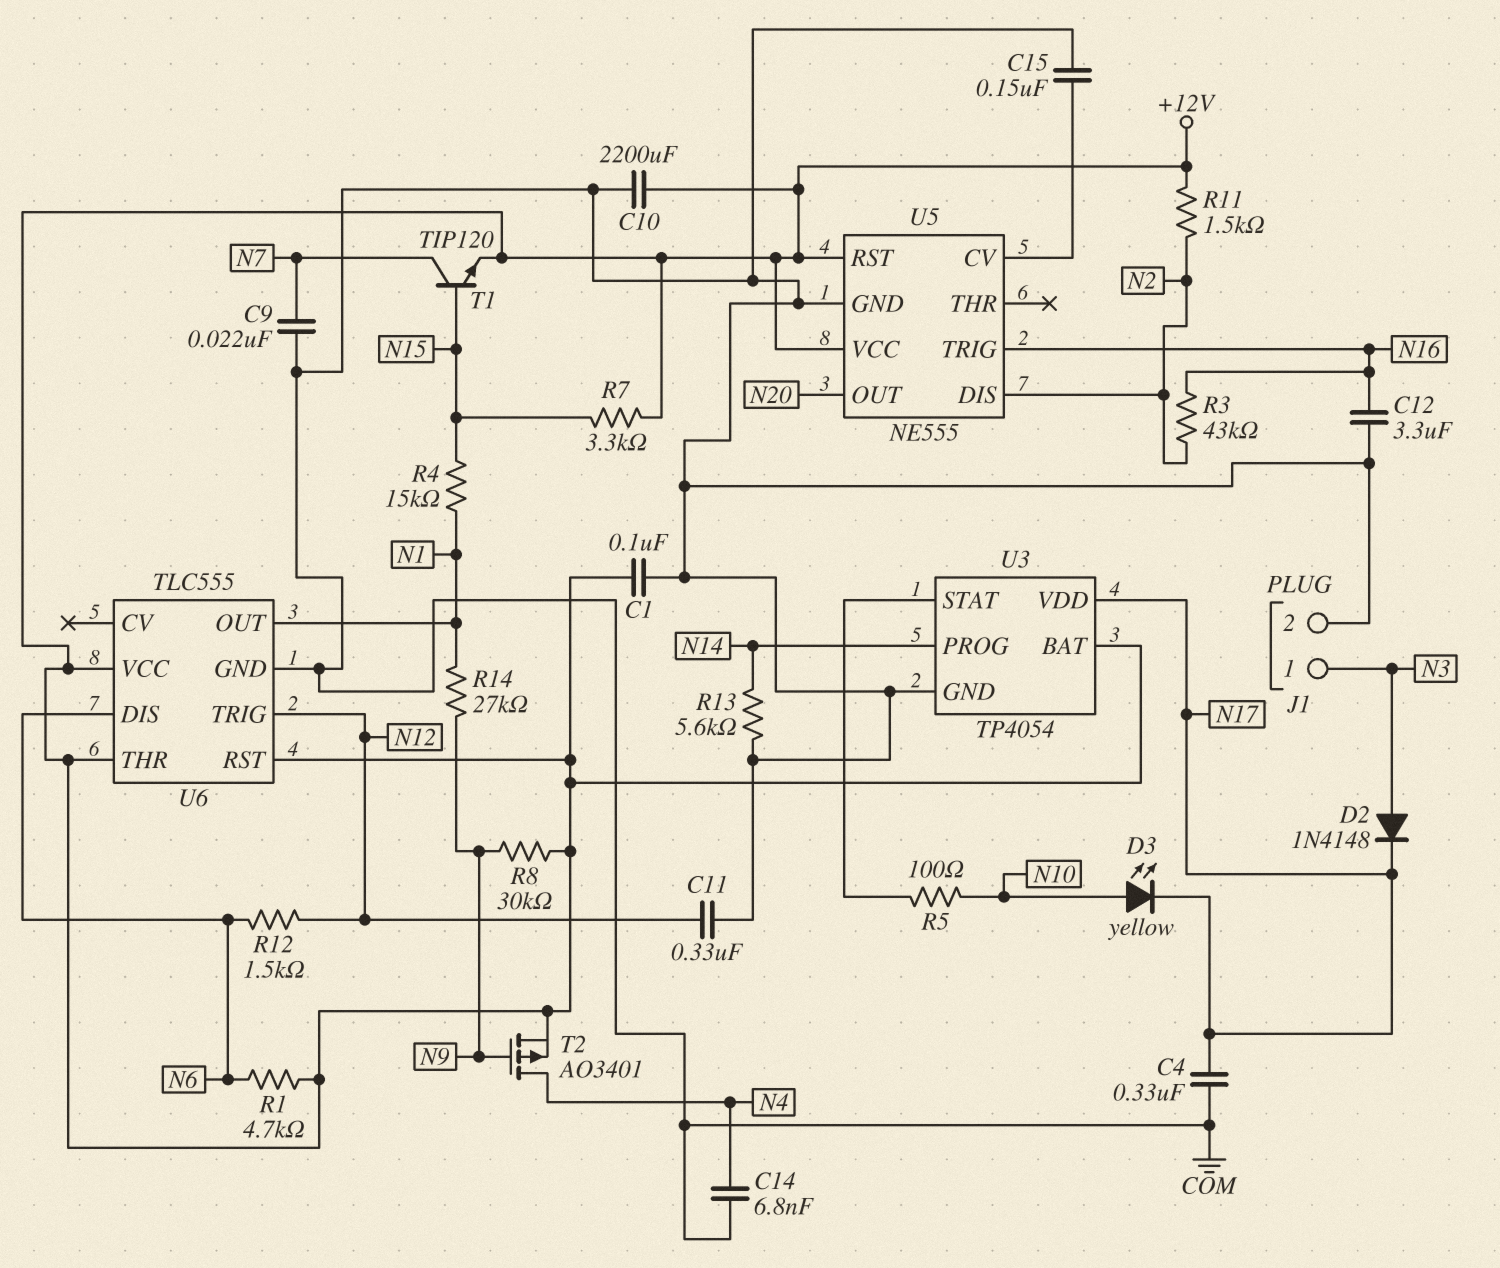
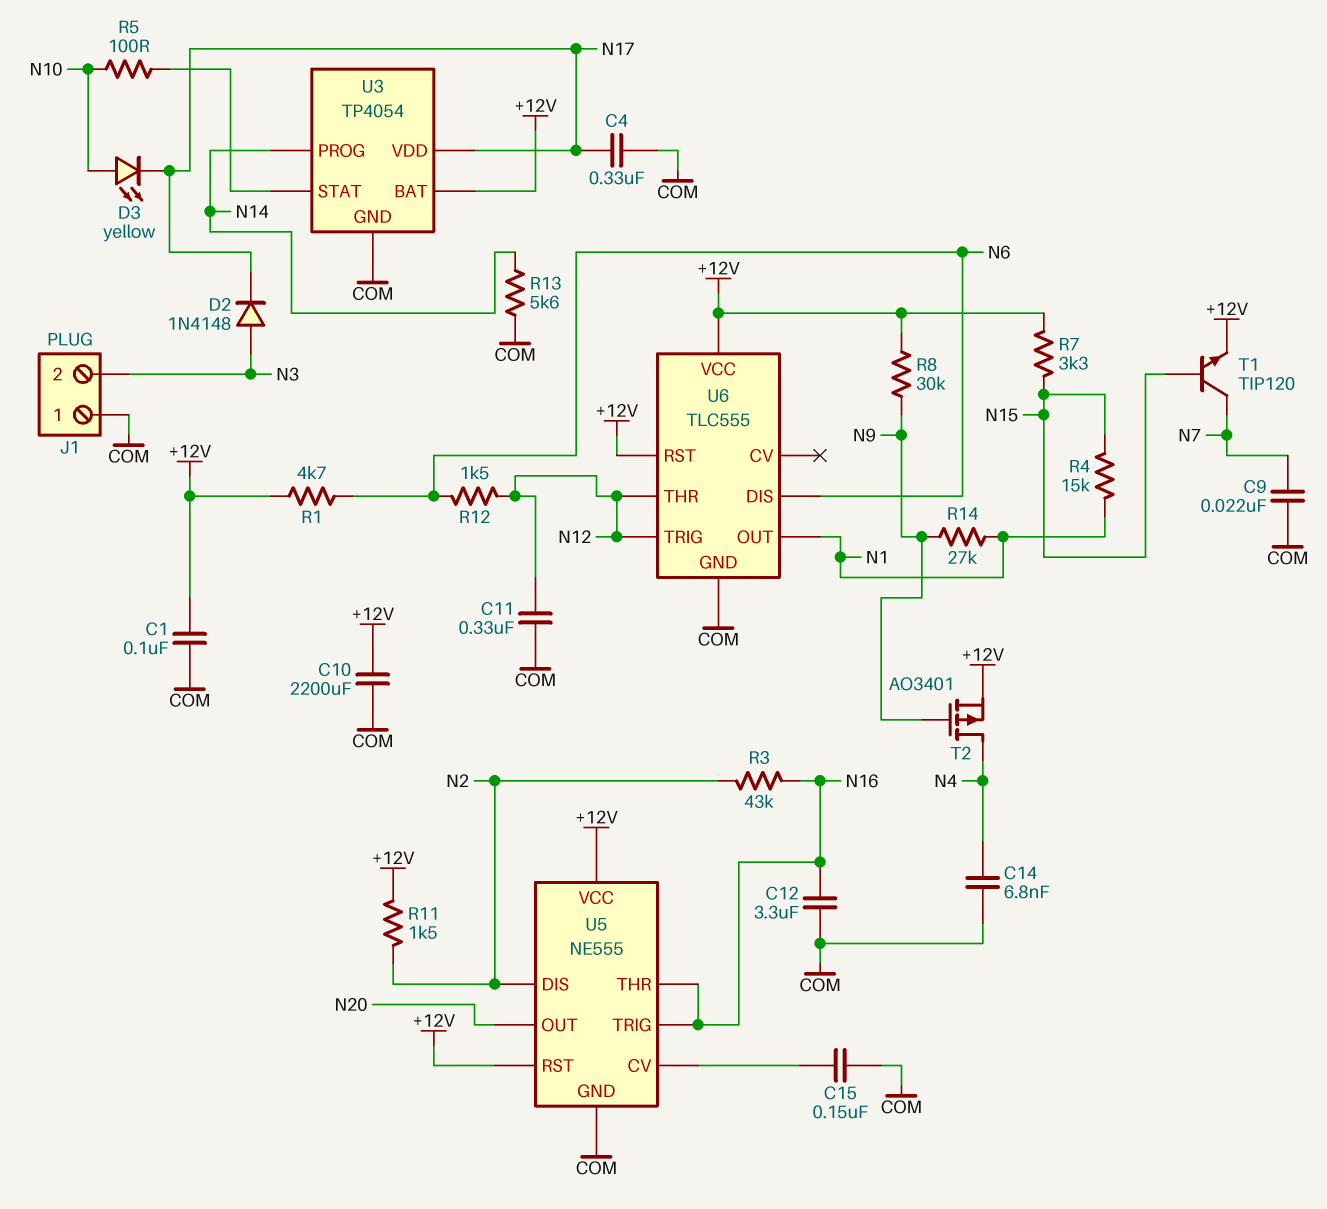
J1 pin 1: N3 -> COM
J1 pin 2: COM -> N3
U5 pin THR: none -> N16
U6 pin THR: +12V -> N12

